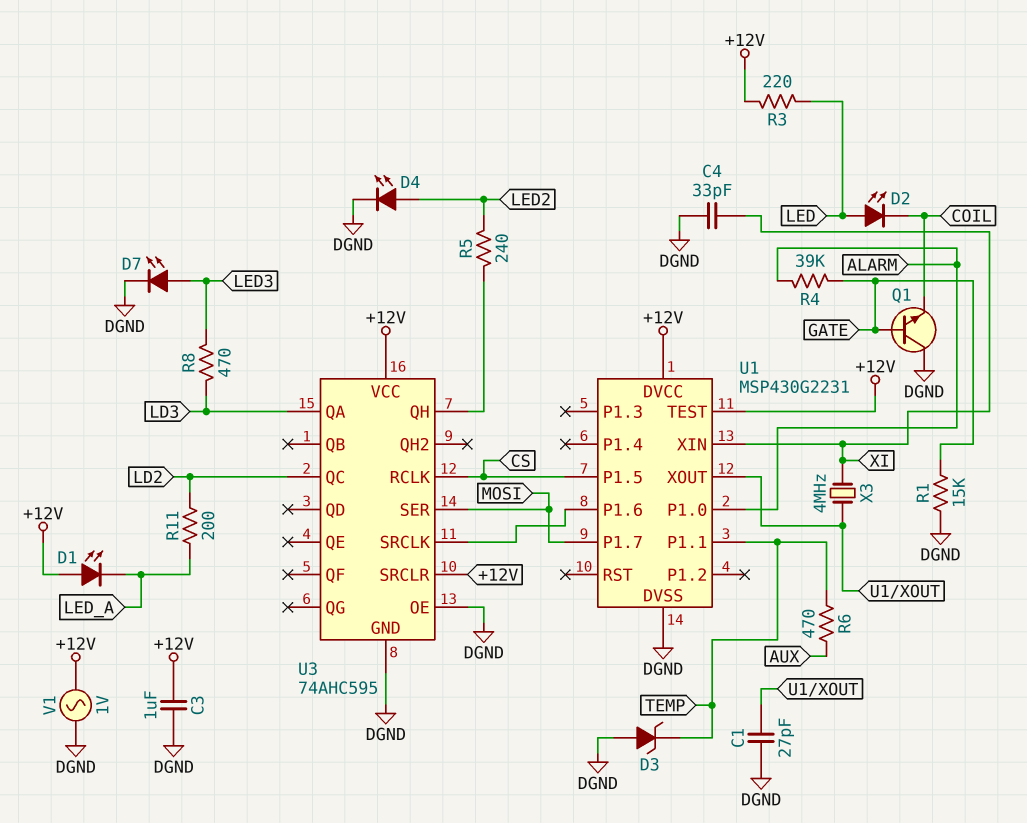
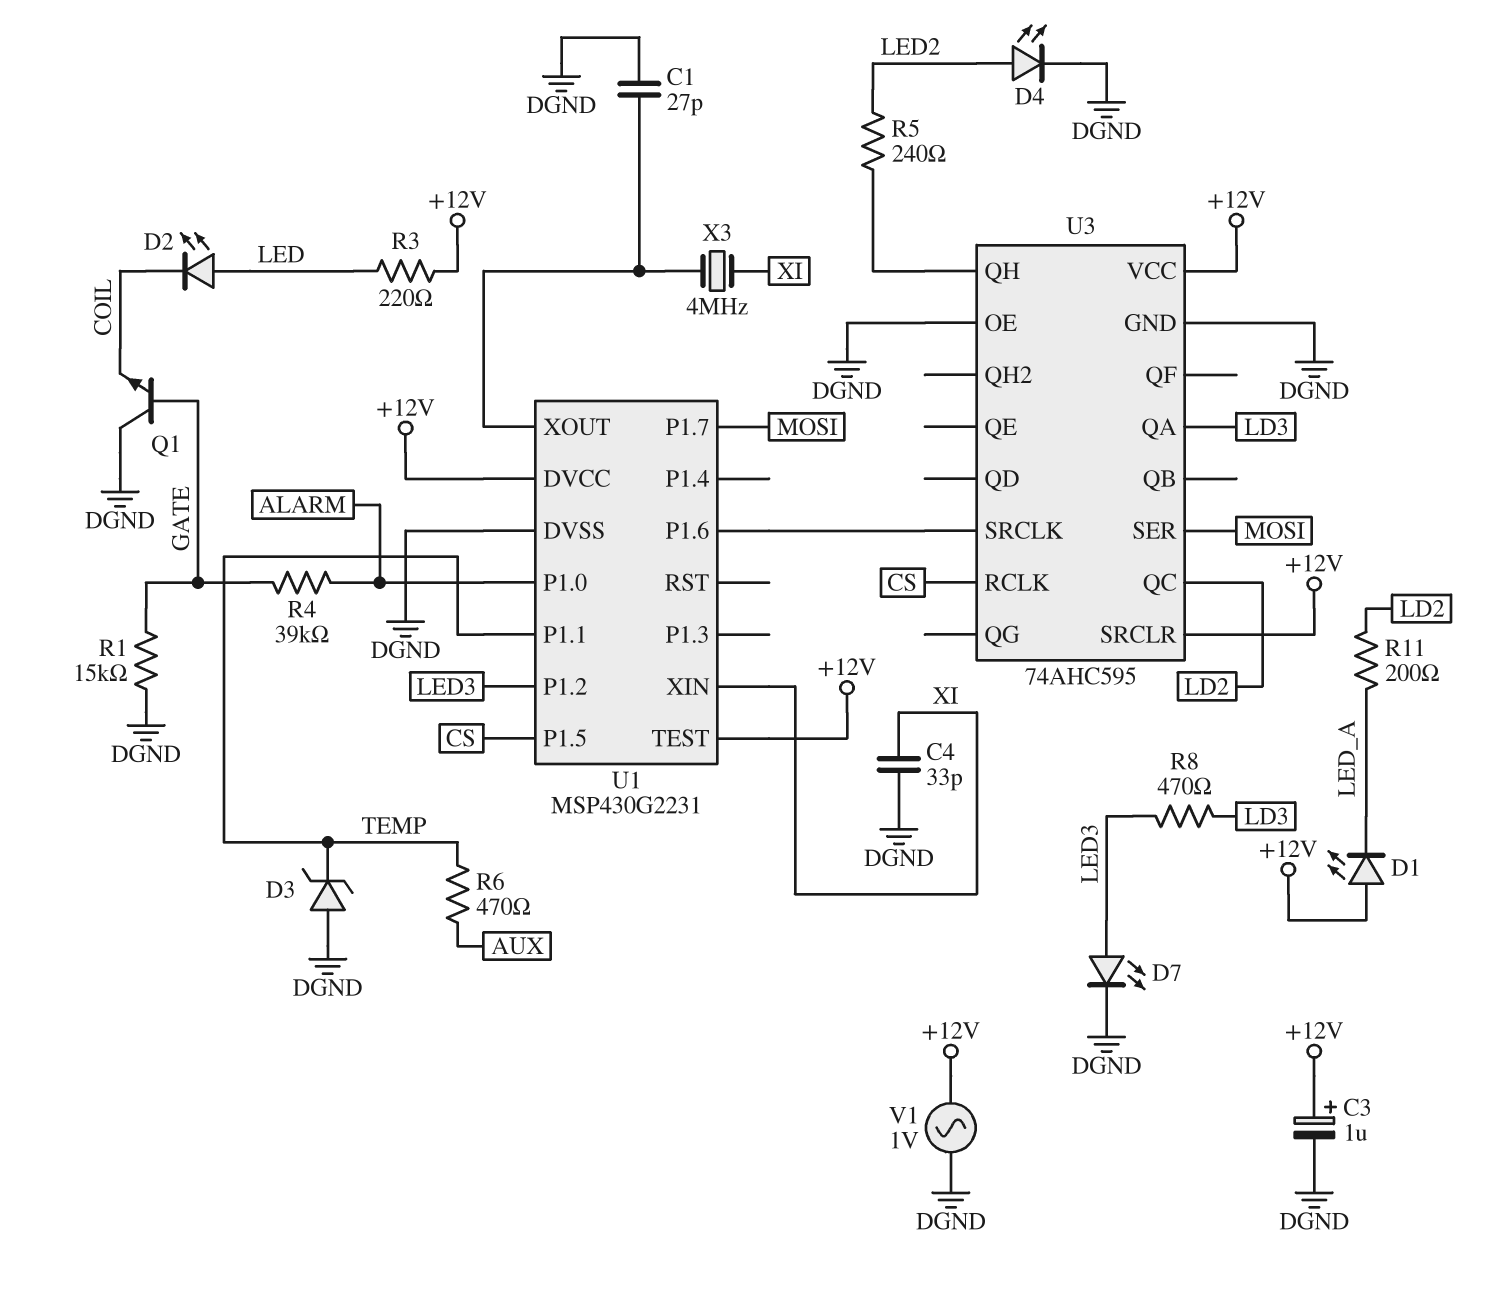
C3: 1uF (+12V, DGND) -> 1uF (plus +12V, minus DGND)
U1 pin P1.2: none -> LED3

